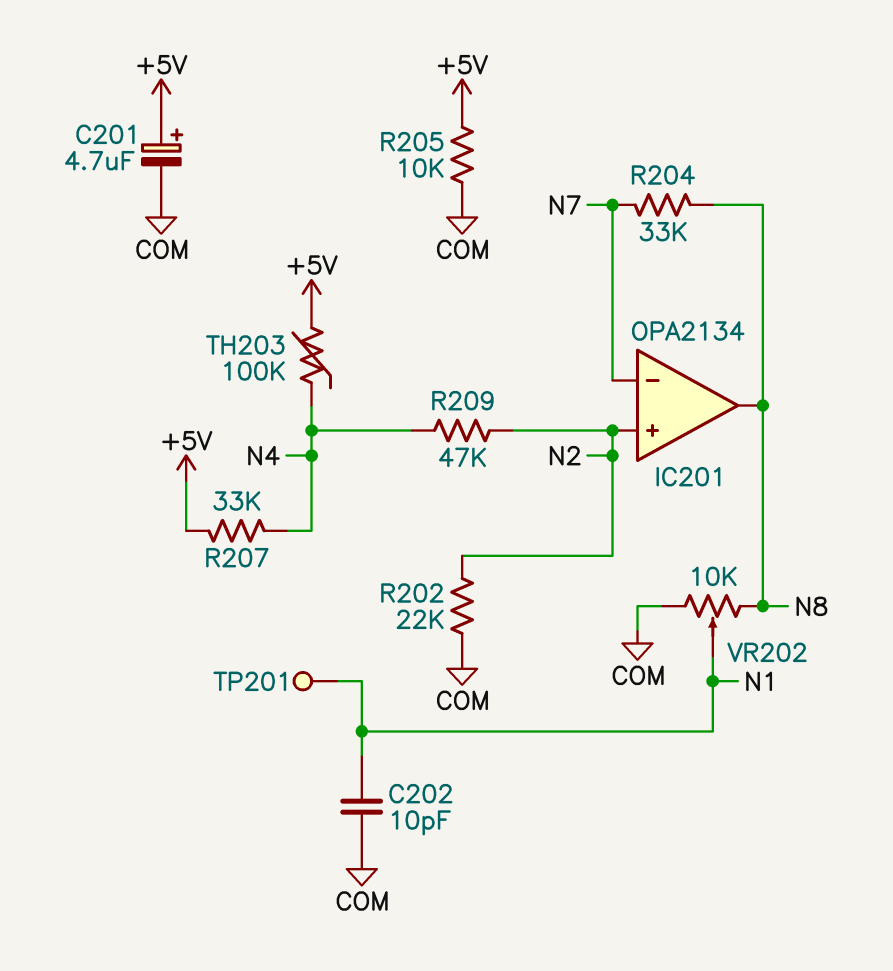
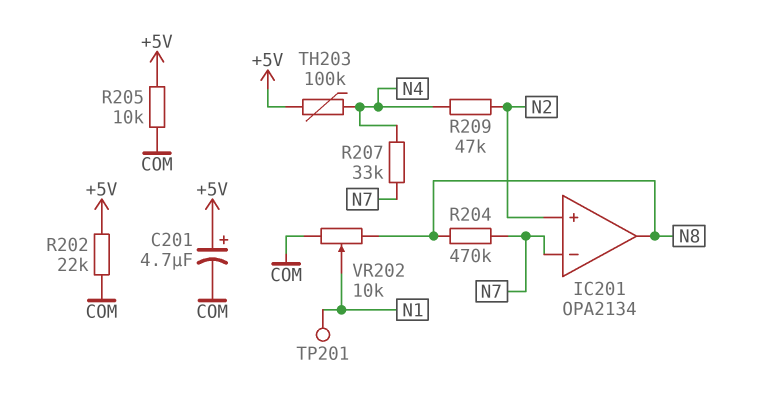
C202: 10pF (COM, N1) -> none
R202: 22k (COM, N2) -> 22k (+5V, COM)
R204: 33k (N7, N8) -> 470k (N7, N8)
R207: 33k (+5V, N4) -> 33k (N4, N7)

